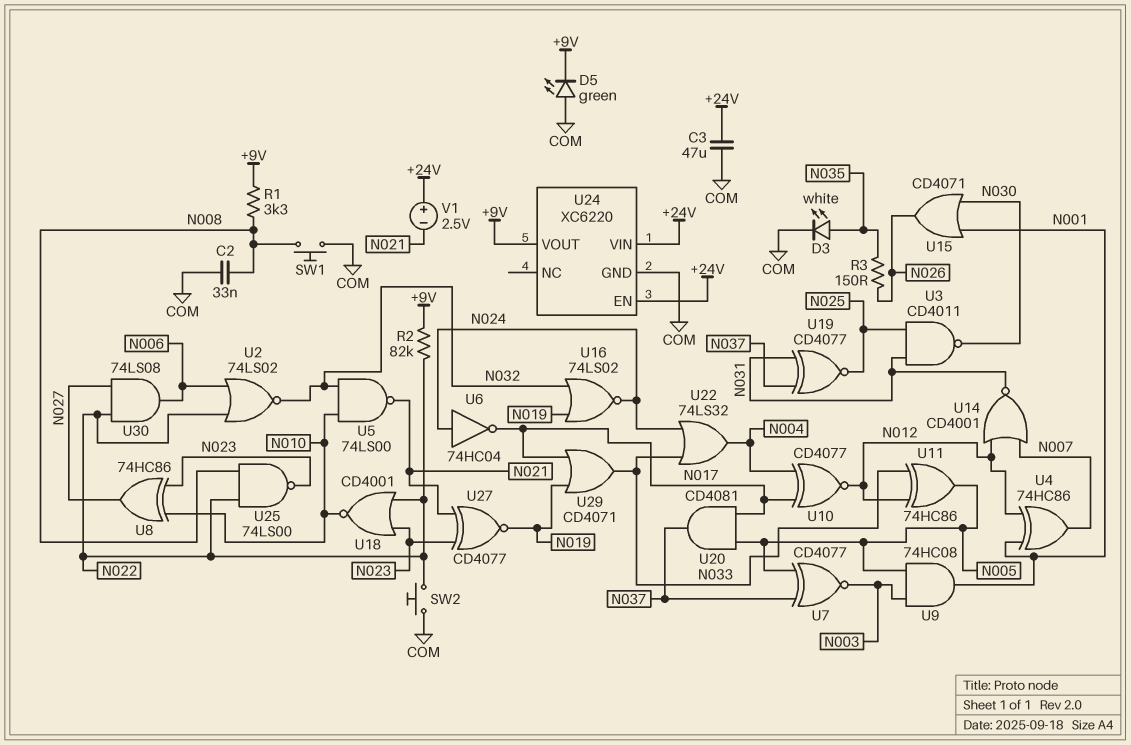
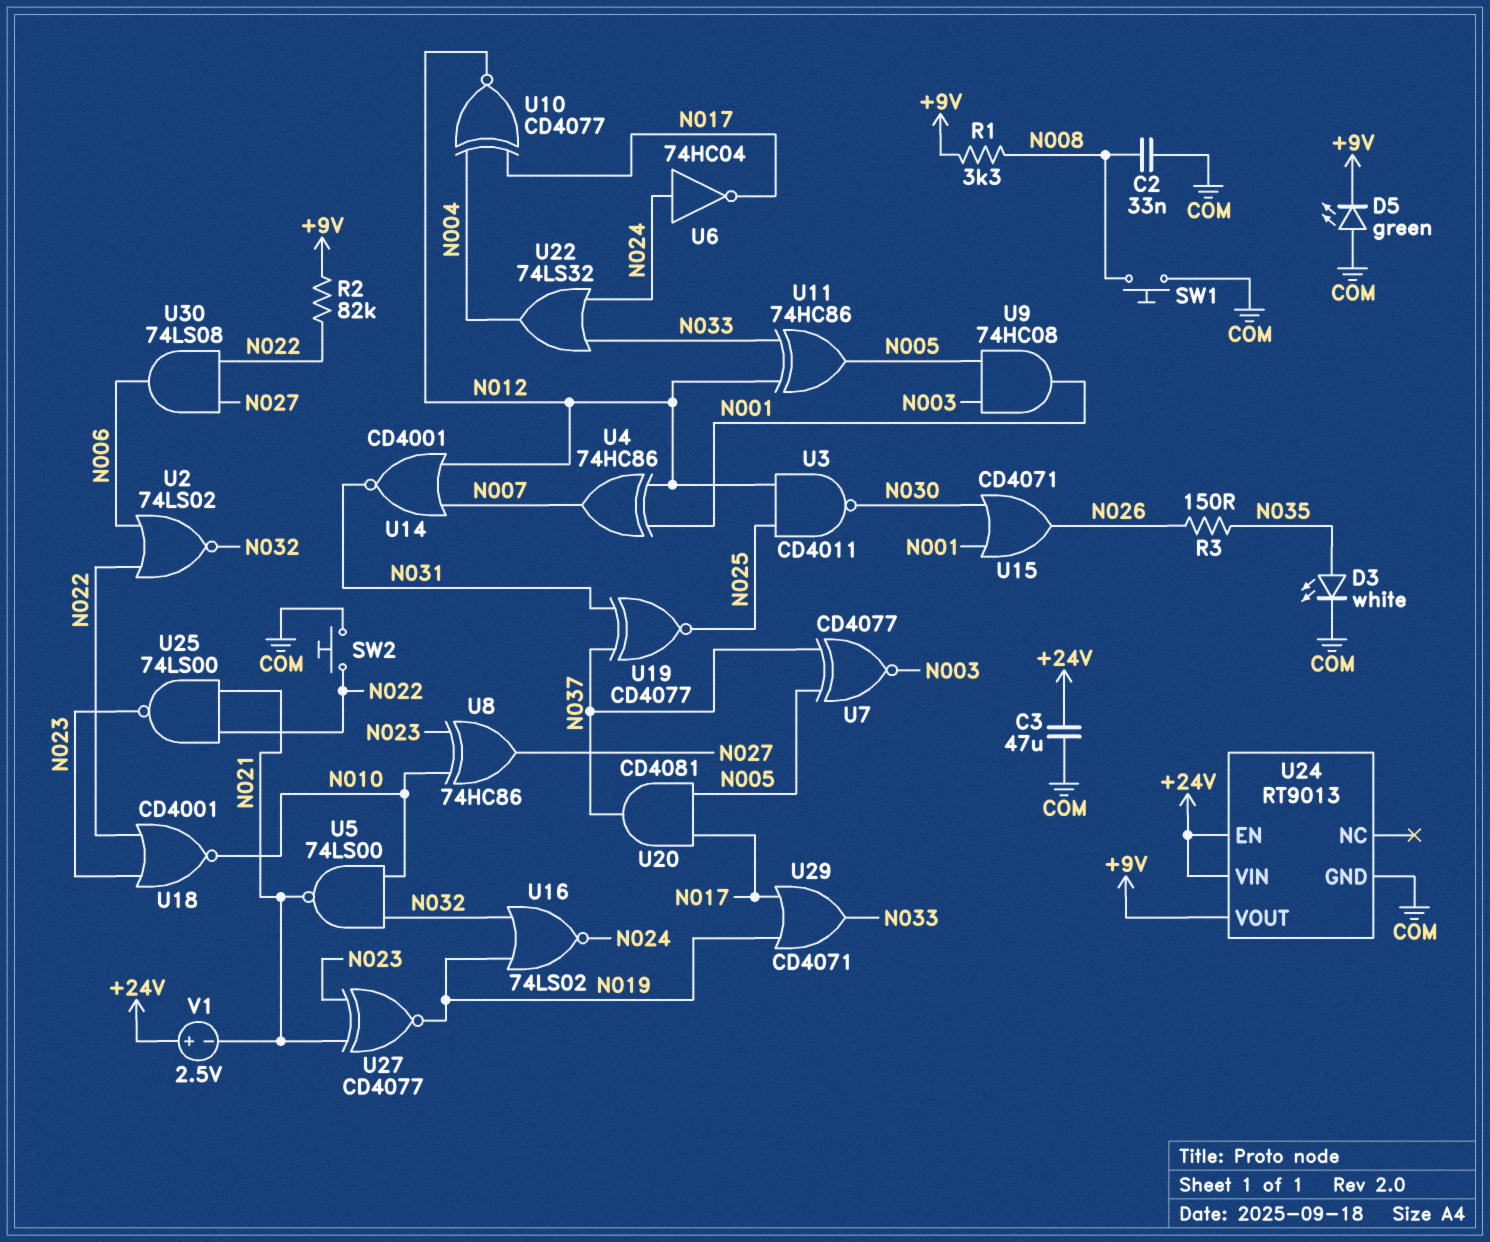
U3: NAND CD4011 (in N025, in N031, out N030) -> NAND CD4011 (in N012, in N025, out N030)
U24: XC6220 -> RT9013
U25: NAND 74LS00 (in N008, in N022, out N023) -> NAND 74LS00 (in N021, in N022, out N023)

